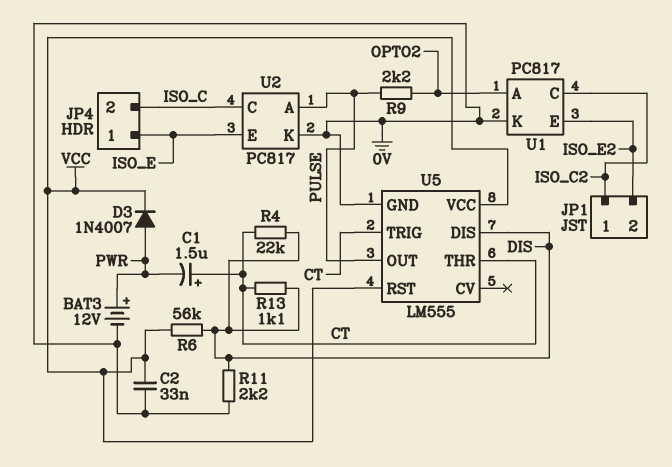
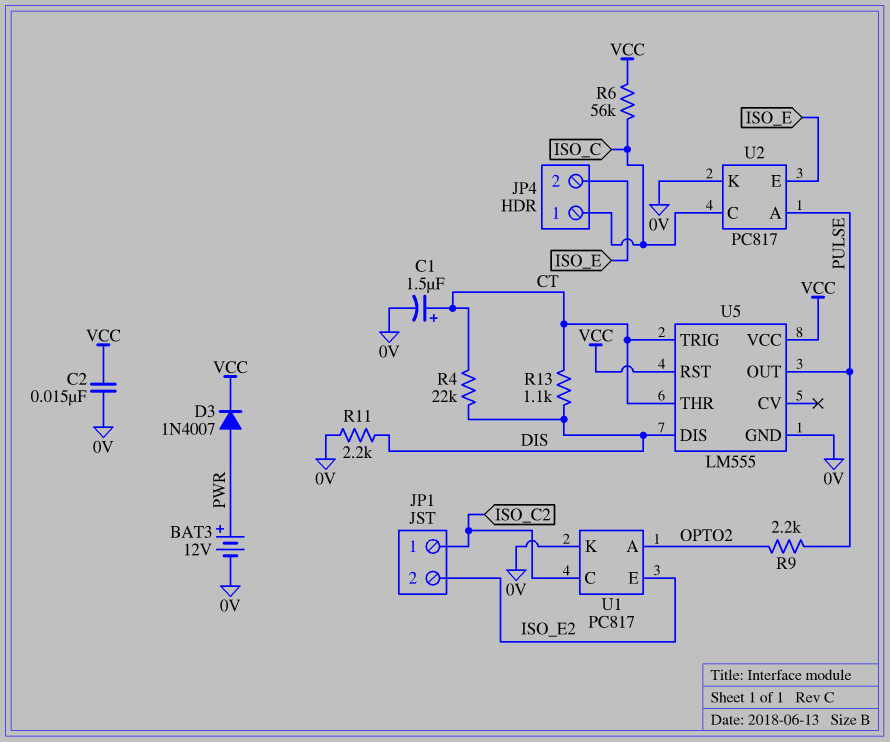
C1: 1.5uF (plus CT, minus PWR) -> 1.5uF (plus CT, minus 0V)
C2: 33nF (0V, VCC) -> 15nF (0V, VCC)
JP4 pin 1: ISO_E -> ISO_C
JP4 pin 2: ISO_C -> ISO_E
R6: 56k (DIS, VCC) -> 56k (ISO_C, VCC)

